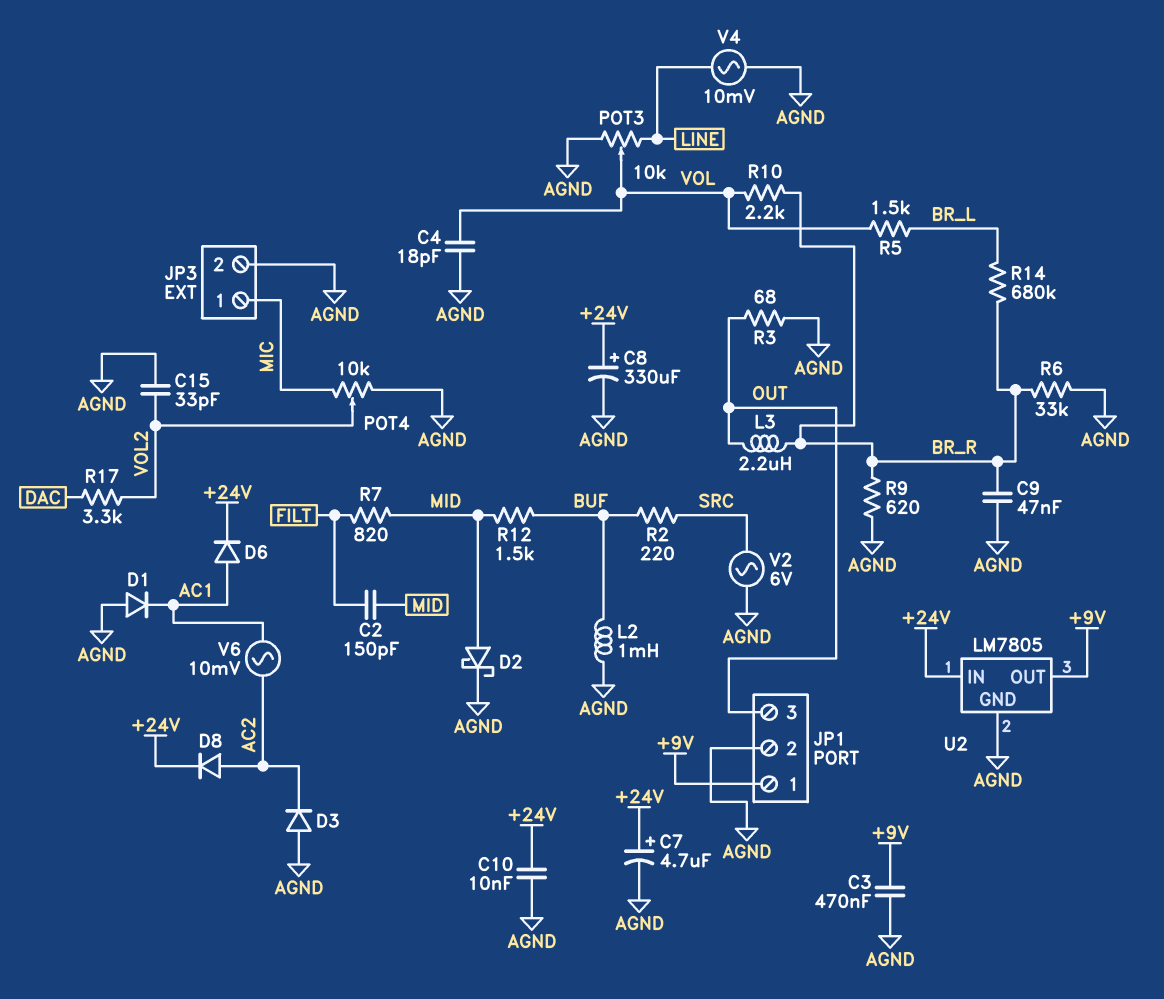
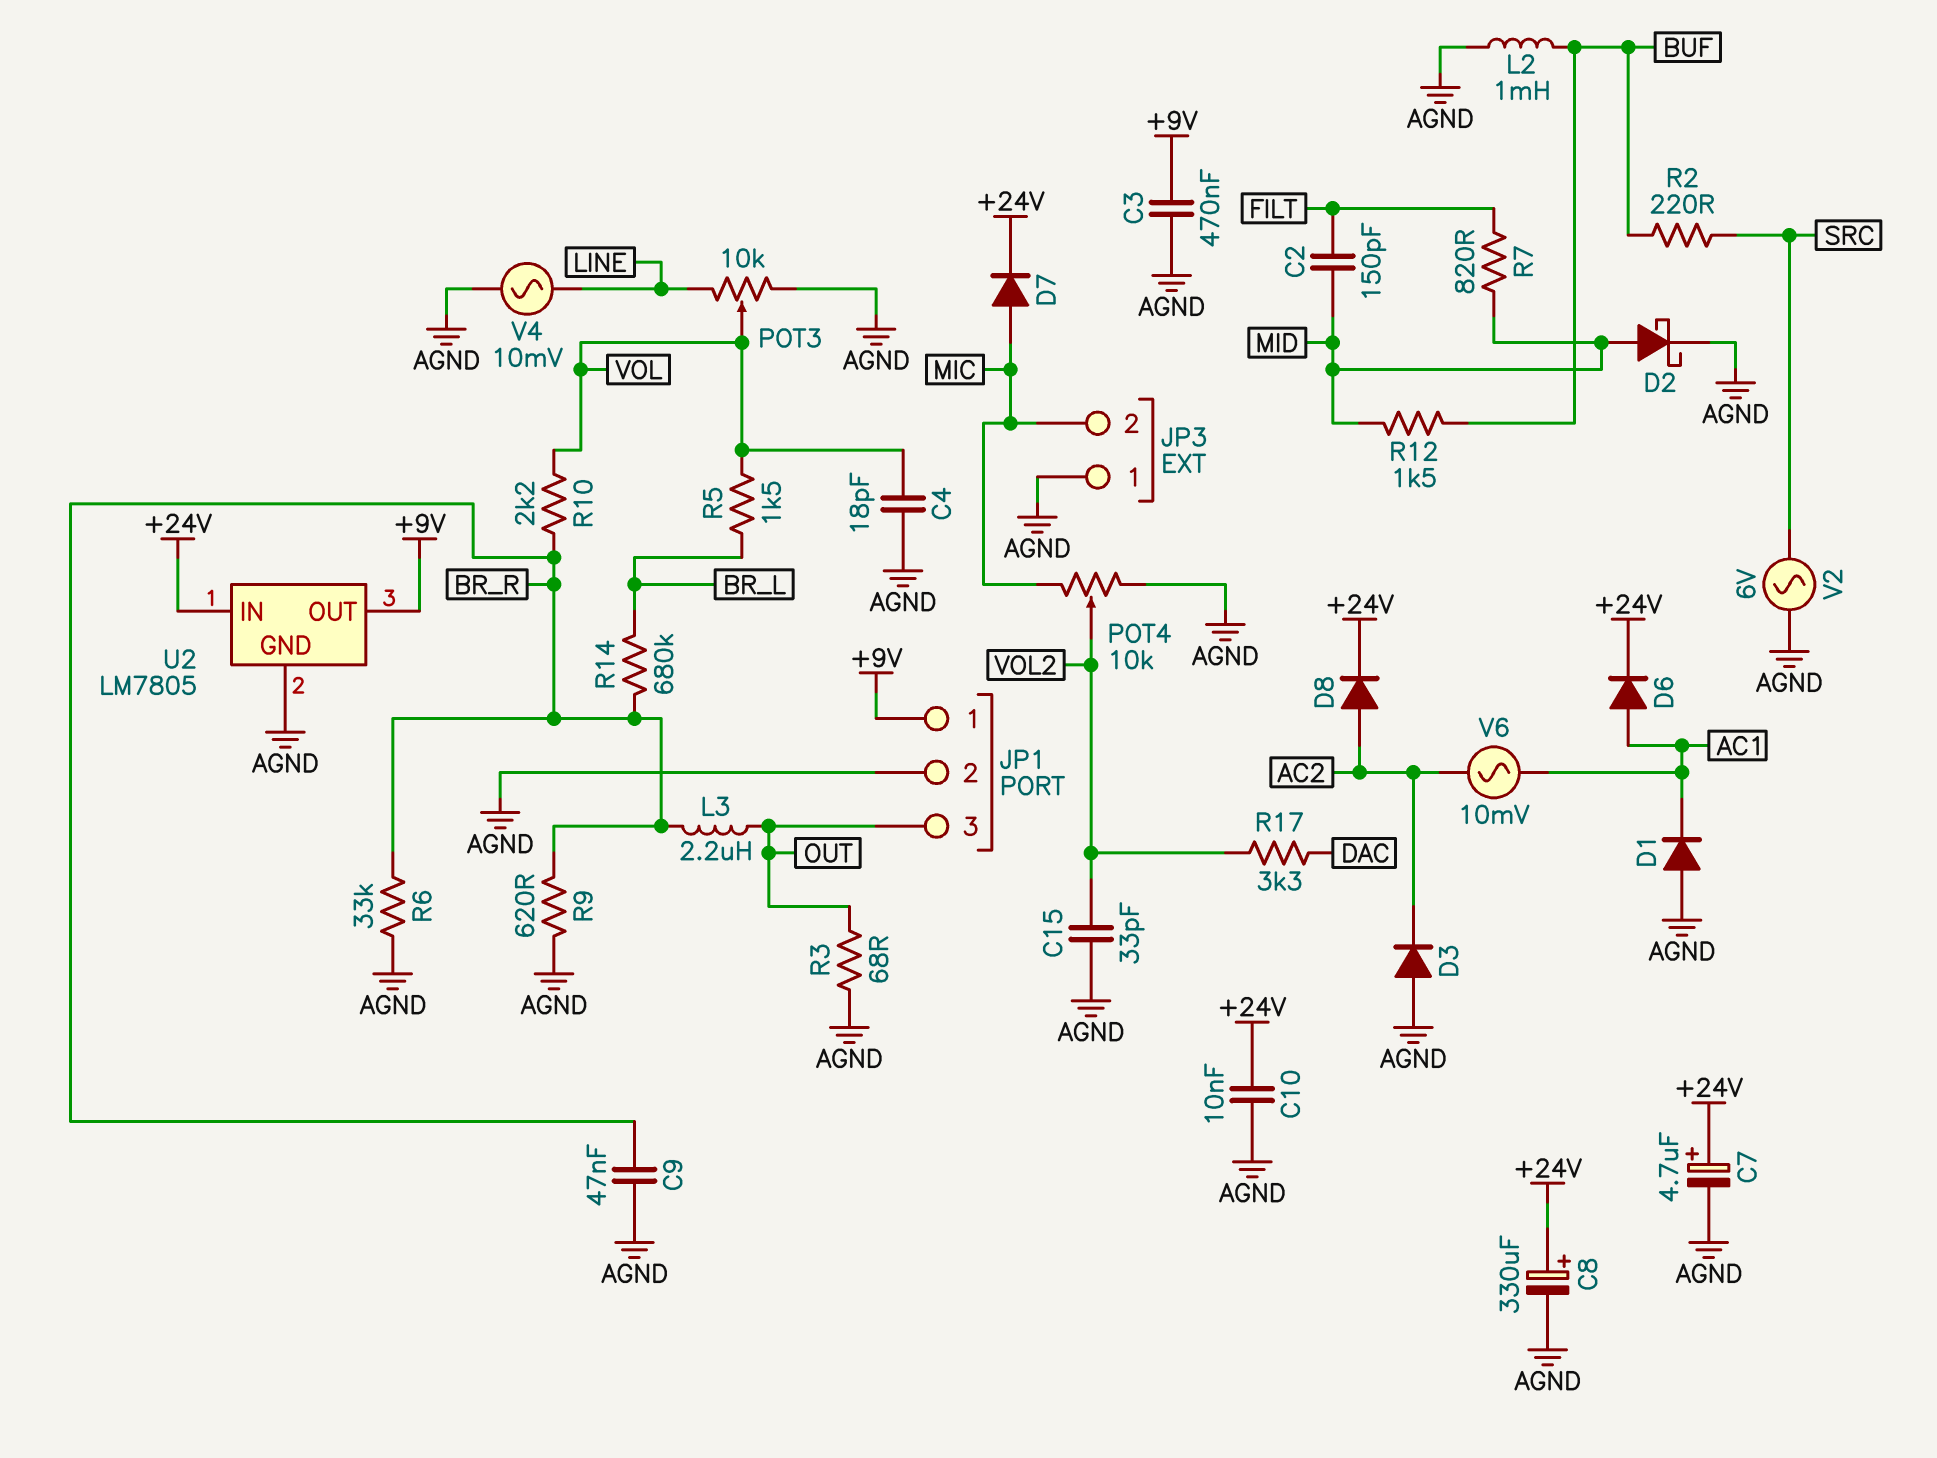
D7: none -> diode (A MIC, K +24V)
JP3 pin 1: MIC -> AGND
JP3 pin 2: AGND -> MIC

